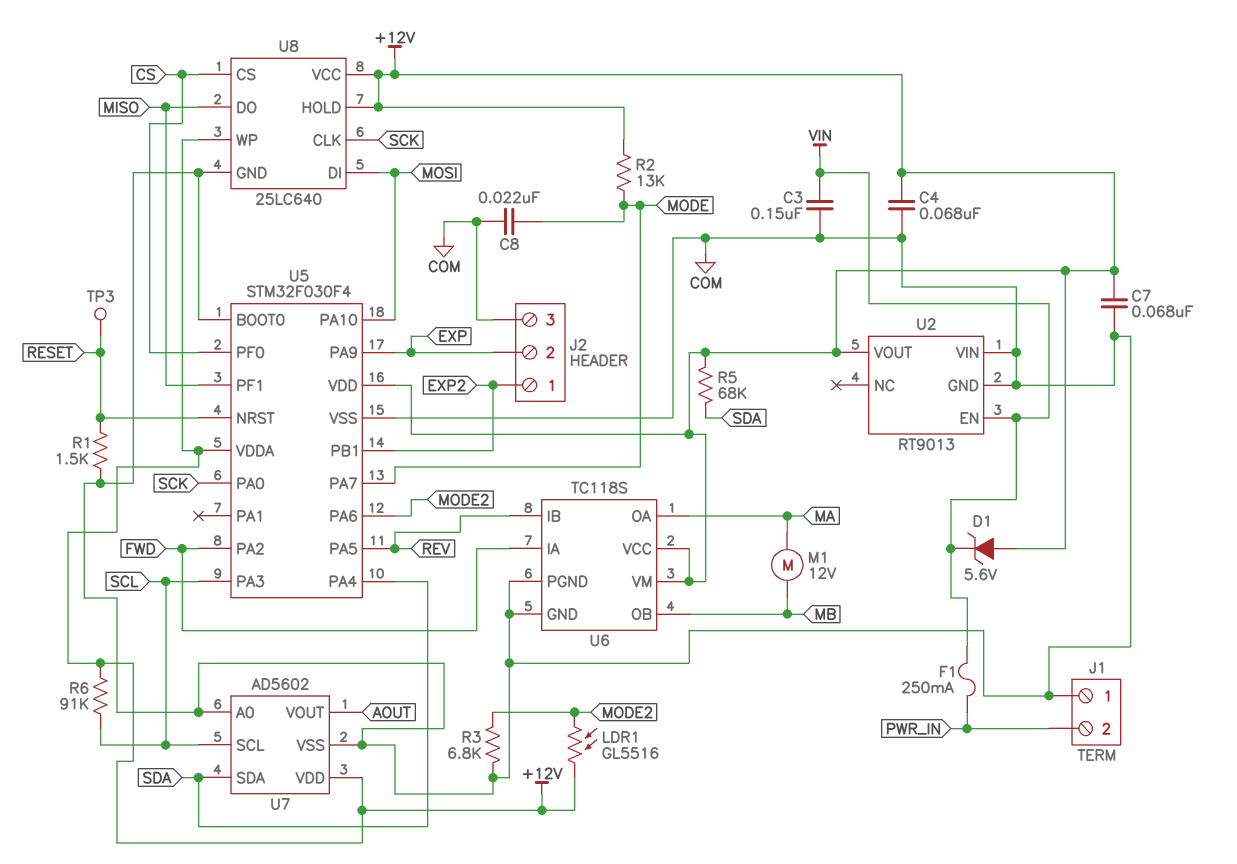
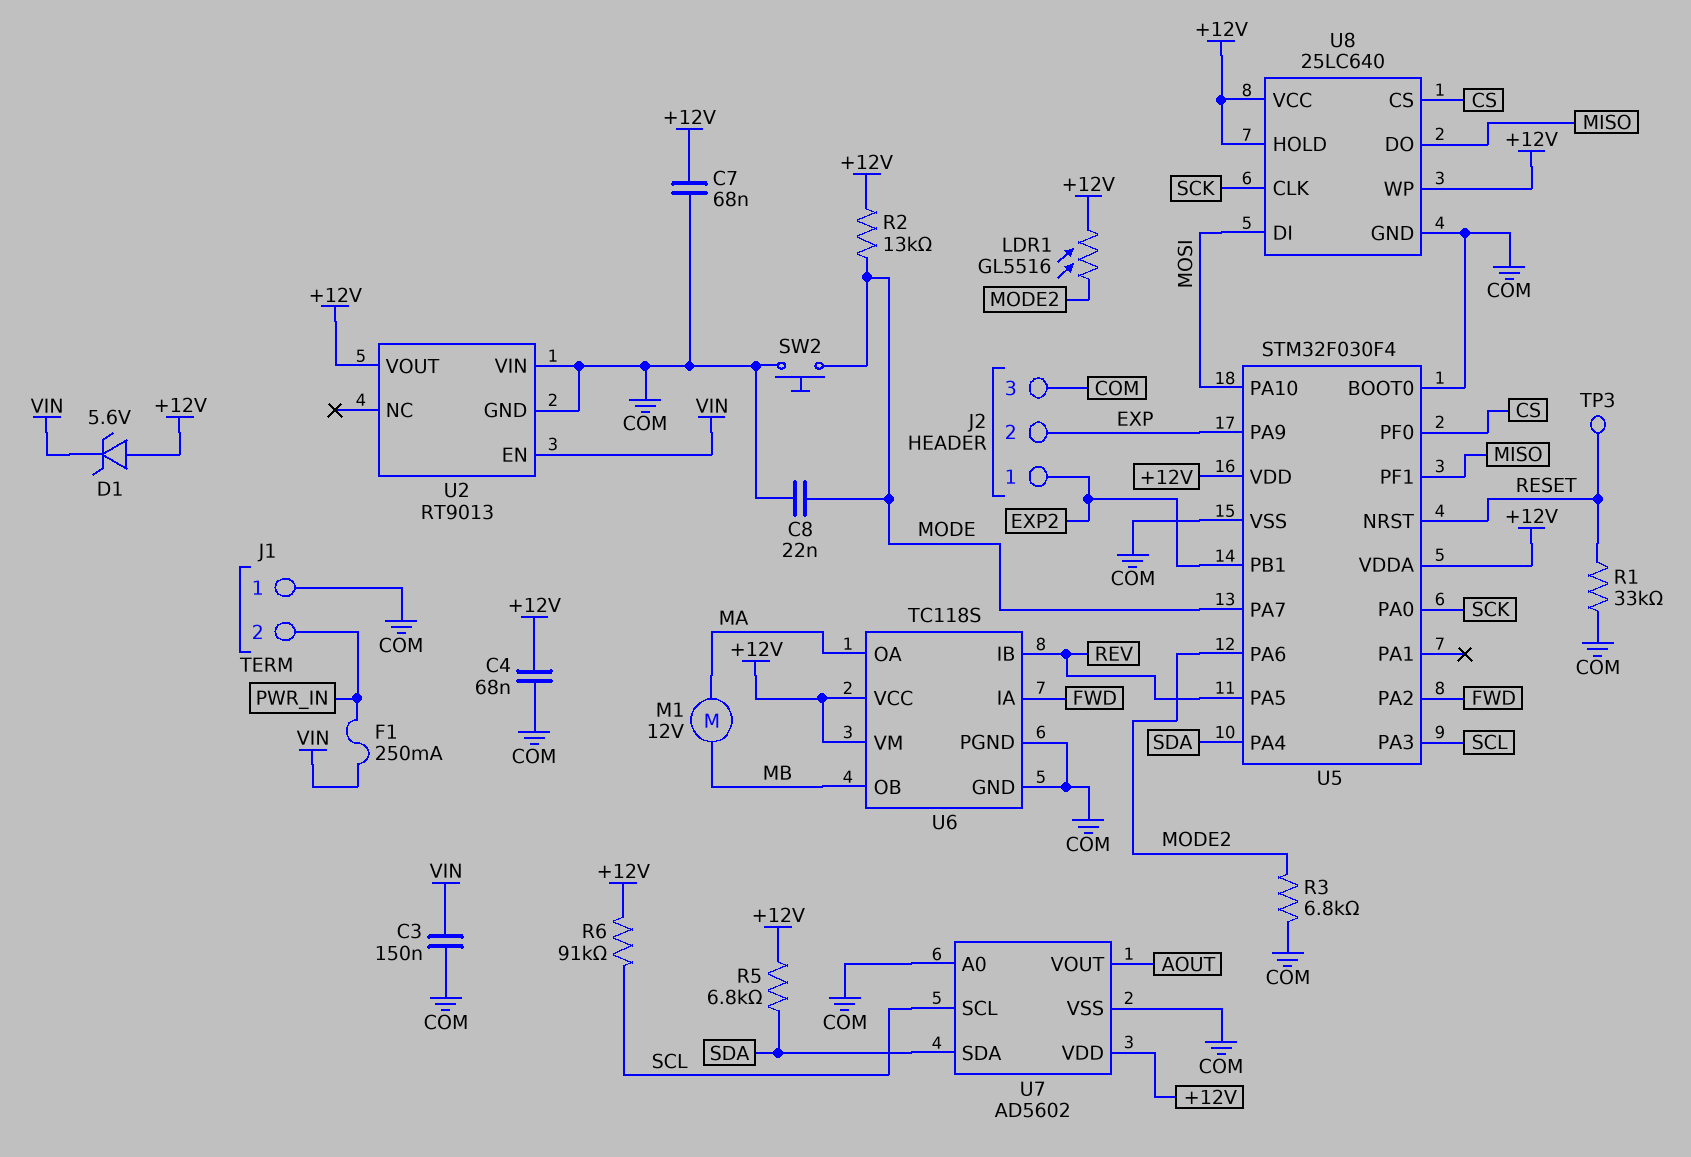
R1: 1.5k (COM, RESET) -> 33k (COM, RESET)
R5: 68k (+12V, SDA) -> 6.8k (+12V, SDA)
SW2: none -> button (COM, MODE)

